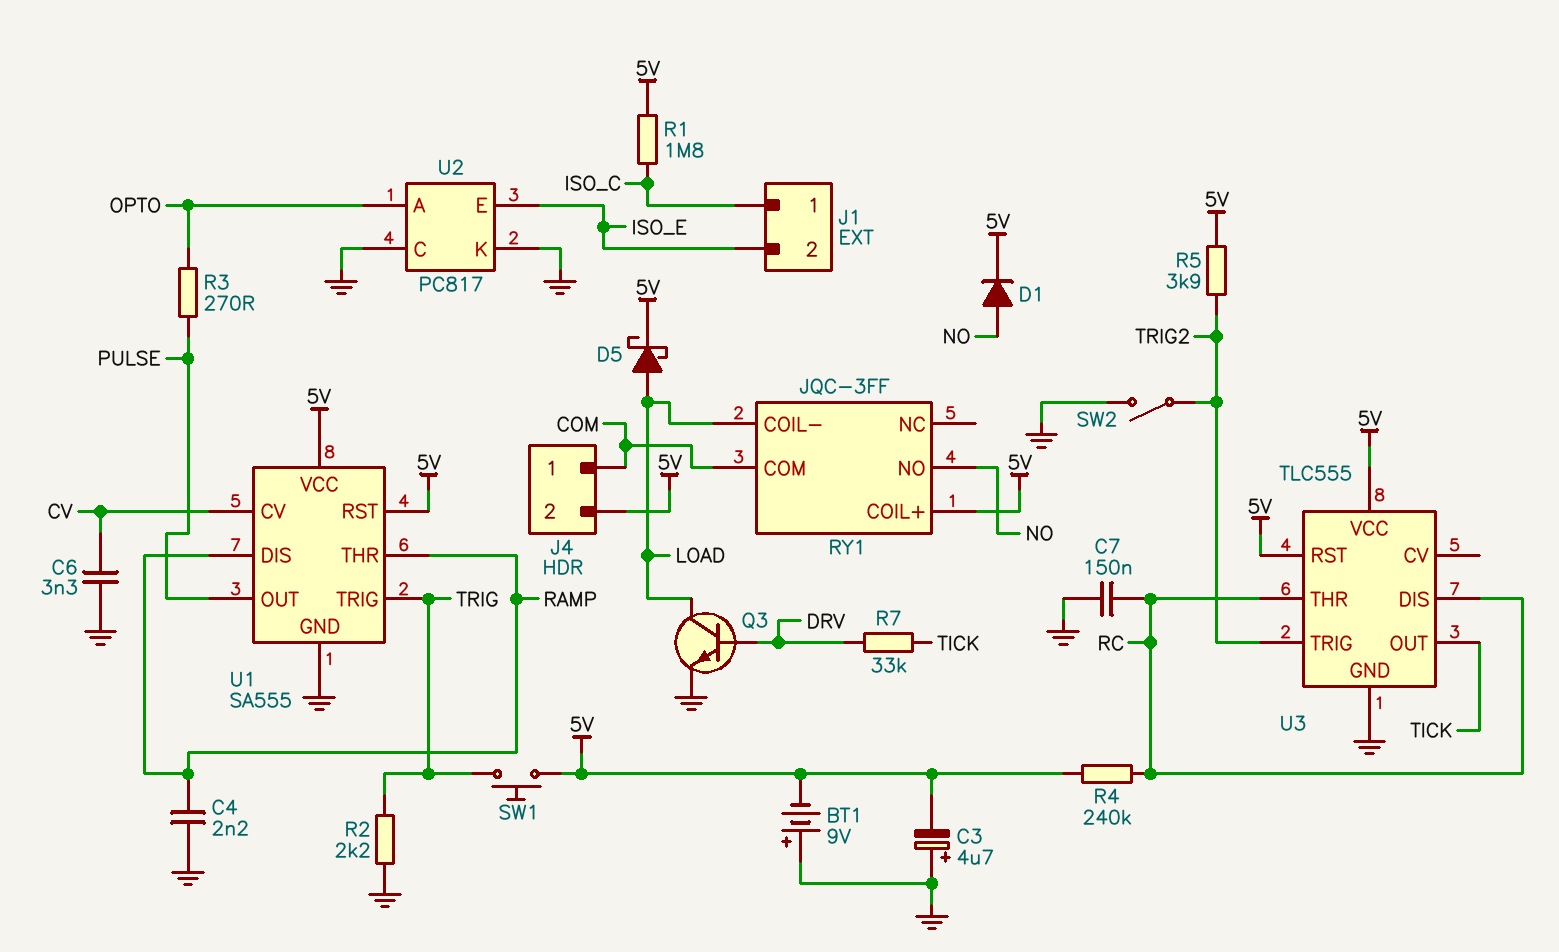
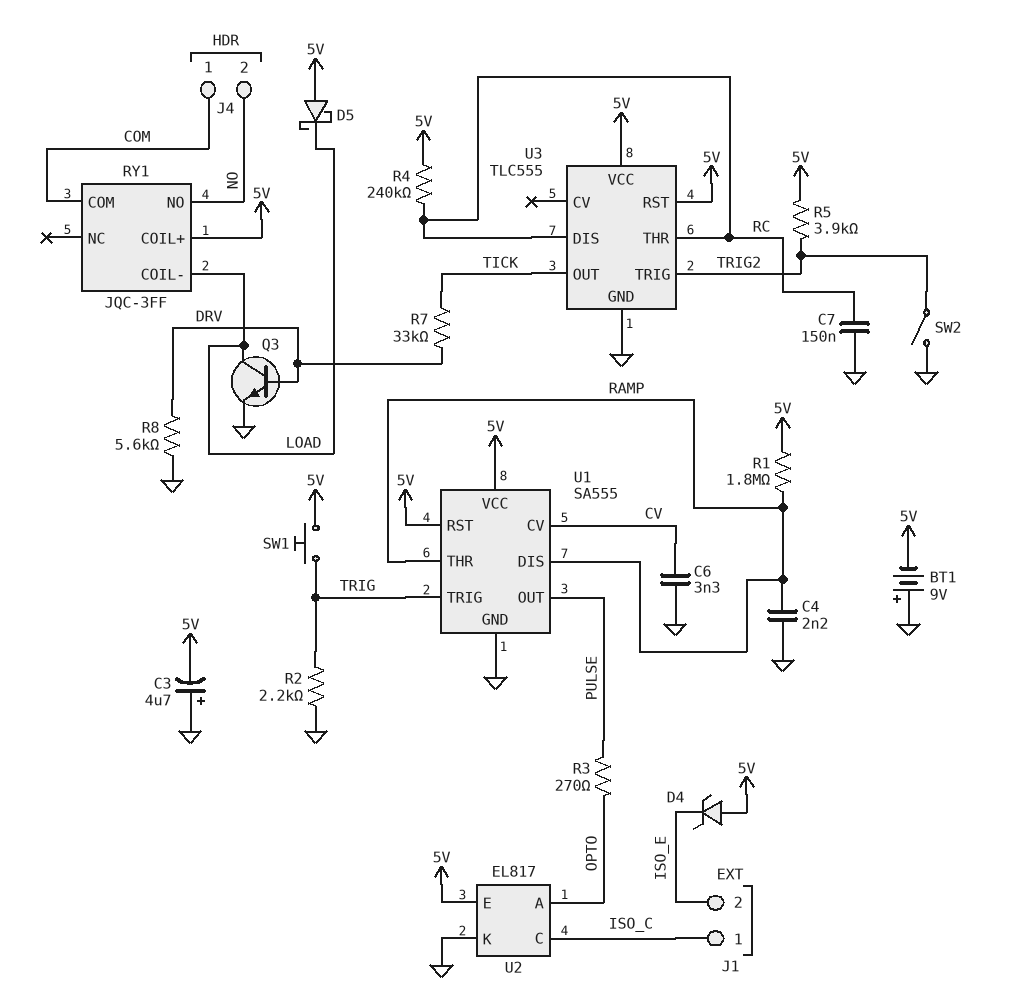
D1: diode (A NO, K 5V) -> none
D4: none -> zener (A 5V, K ISO_E)
D5: schottky (A LOAD, K 5V) -> schottky (A 5V, K LOAD)
J4 pin 2: 5V -> NO
R1: 1.8M (5V, ISO_C) -> 1.8M (5V, RAMP)
R8: none -> 5.6k (DRV, GND)
U2: PC817 -> EL817
U2 pin C: GND -> ISO_C
U2 pin E: ISO_E -> 5V

